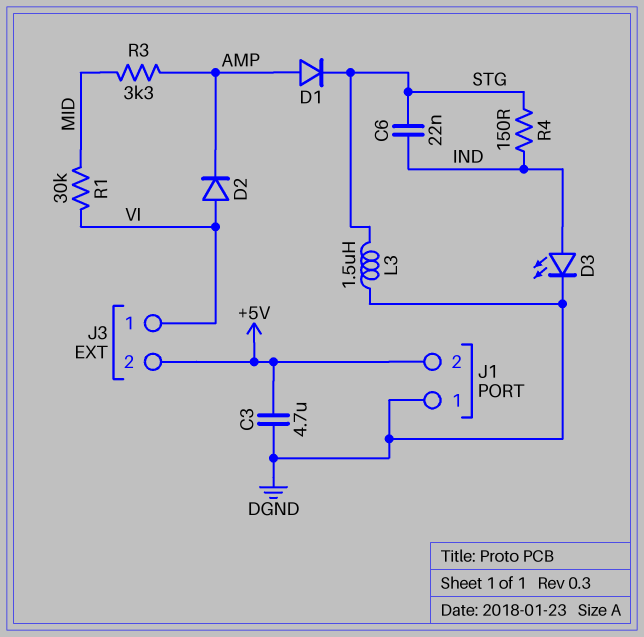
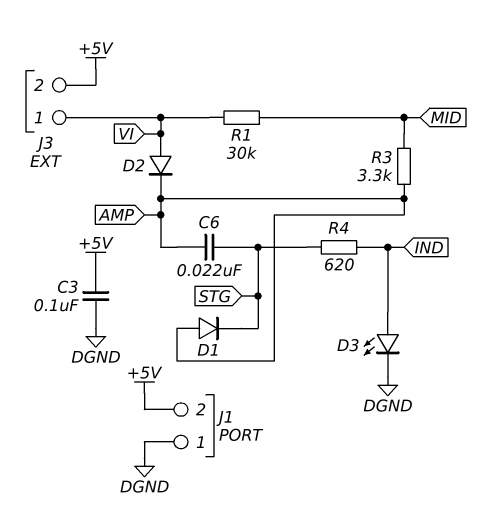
C3: 4.7uF (+5V, DGND) -> 100nF (+5V, DGND)
C6: 22nF (IND, STG) -> 22nF (AMP, STG)
L3: 1.5uH (DGND, STG) -> none
R4: 150 (IND, STG) -> 620 (IND, STG)

